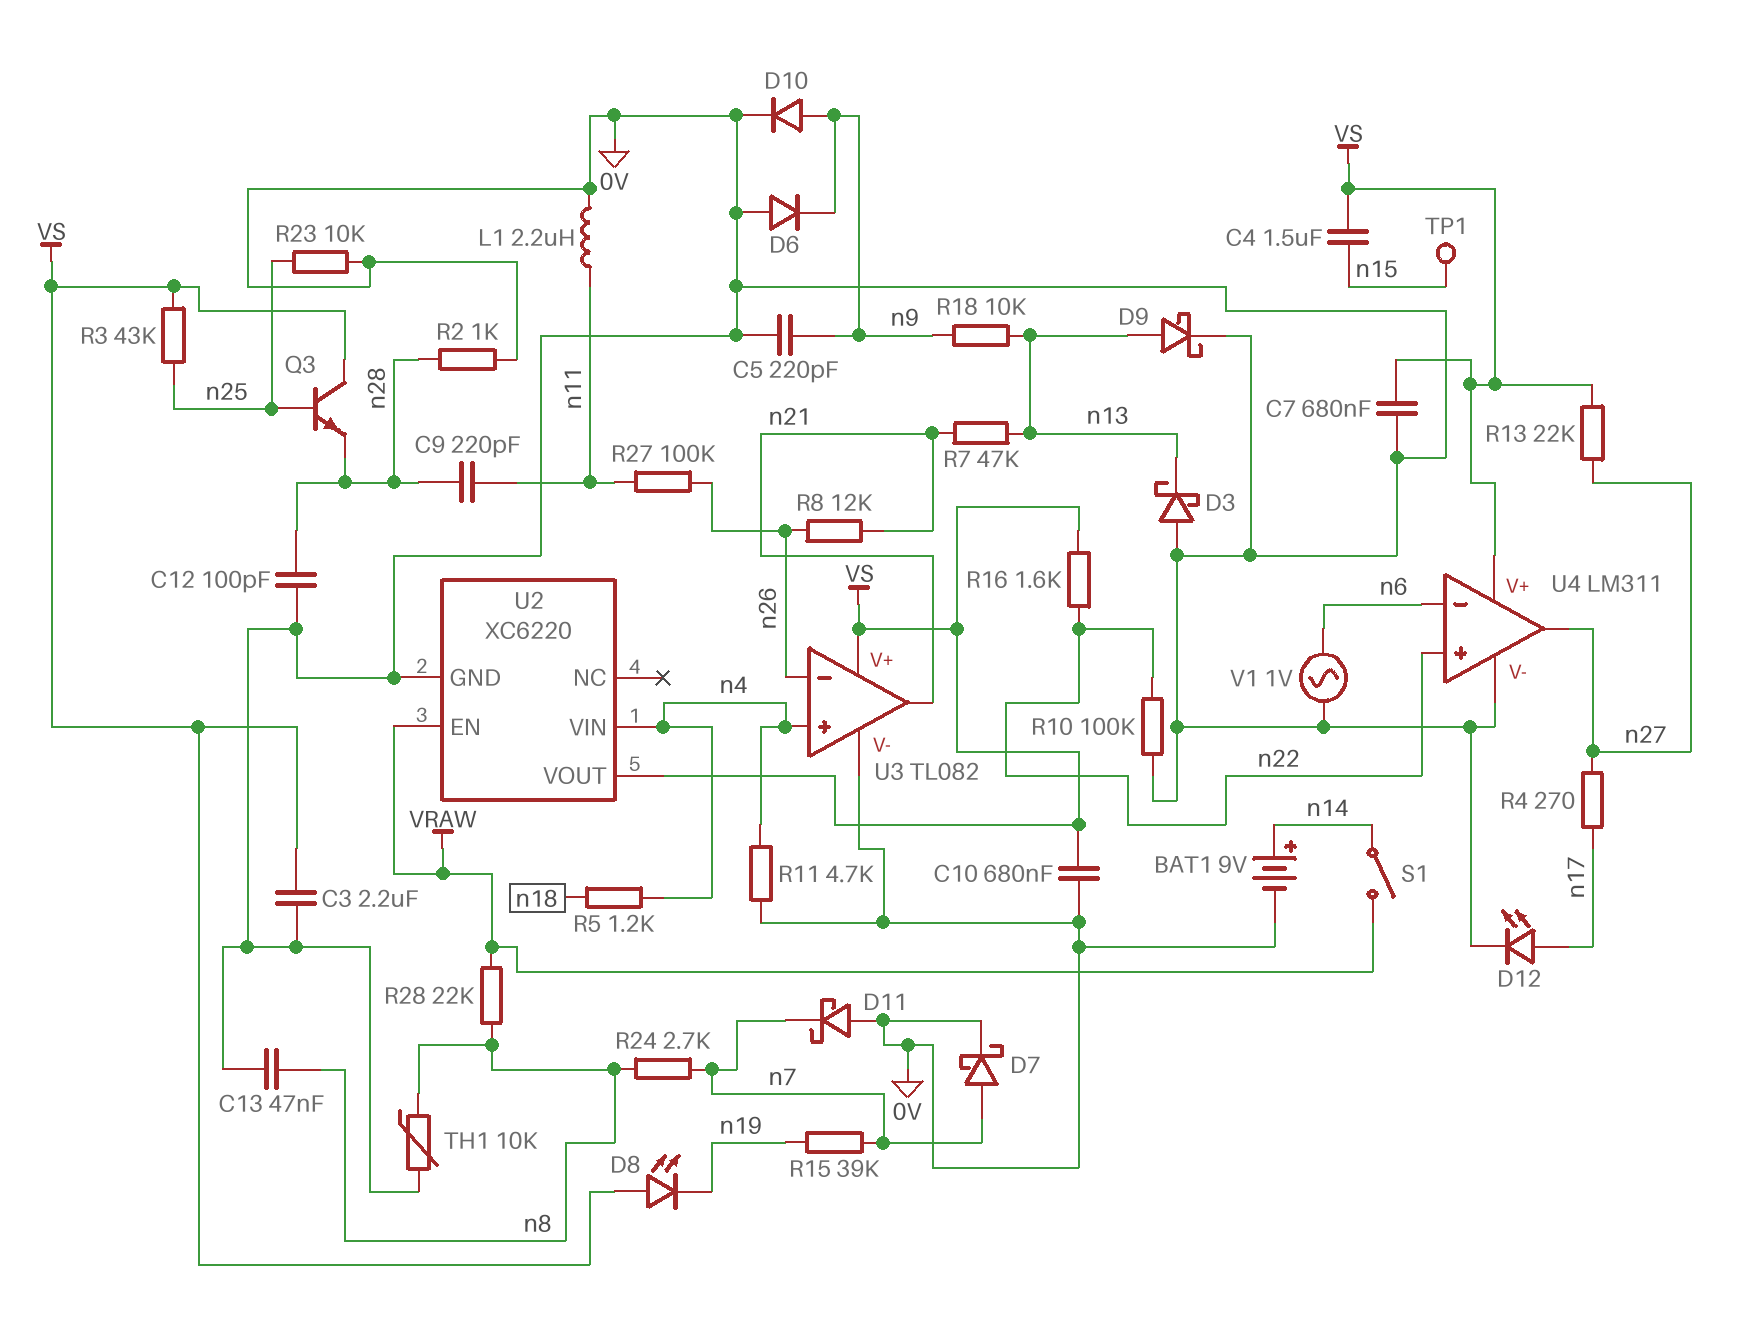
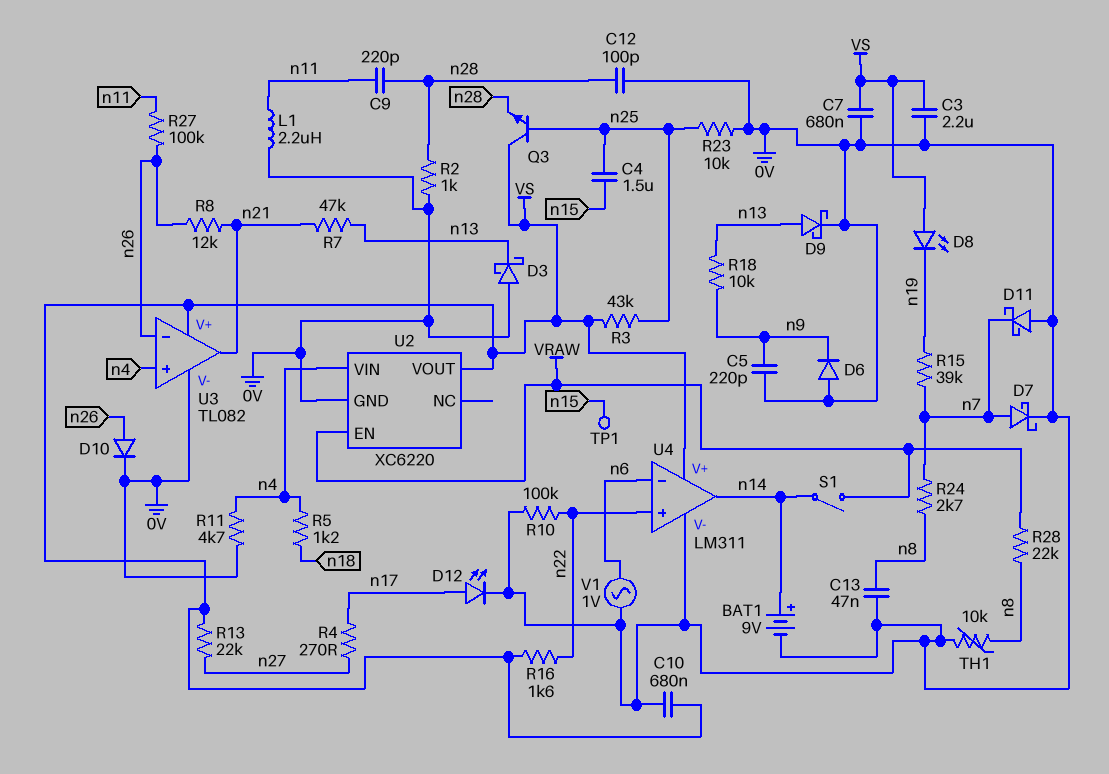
C4: 1.5uF (VS, n15) -> 1.5uF (n15, n25)
D10: diode (A n9, K 0V) -> diode (A n26, K 0V)
U4 pin out: n27 -> n14

